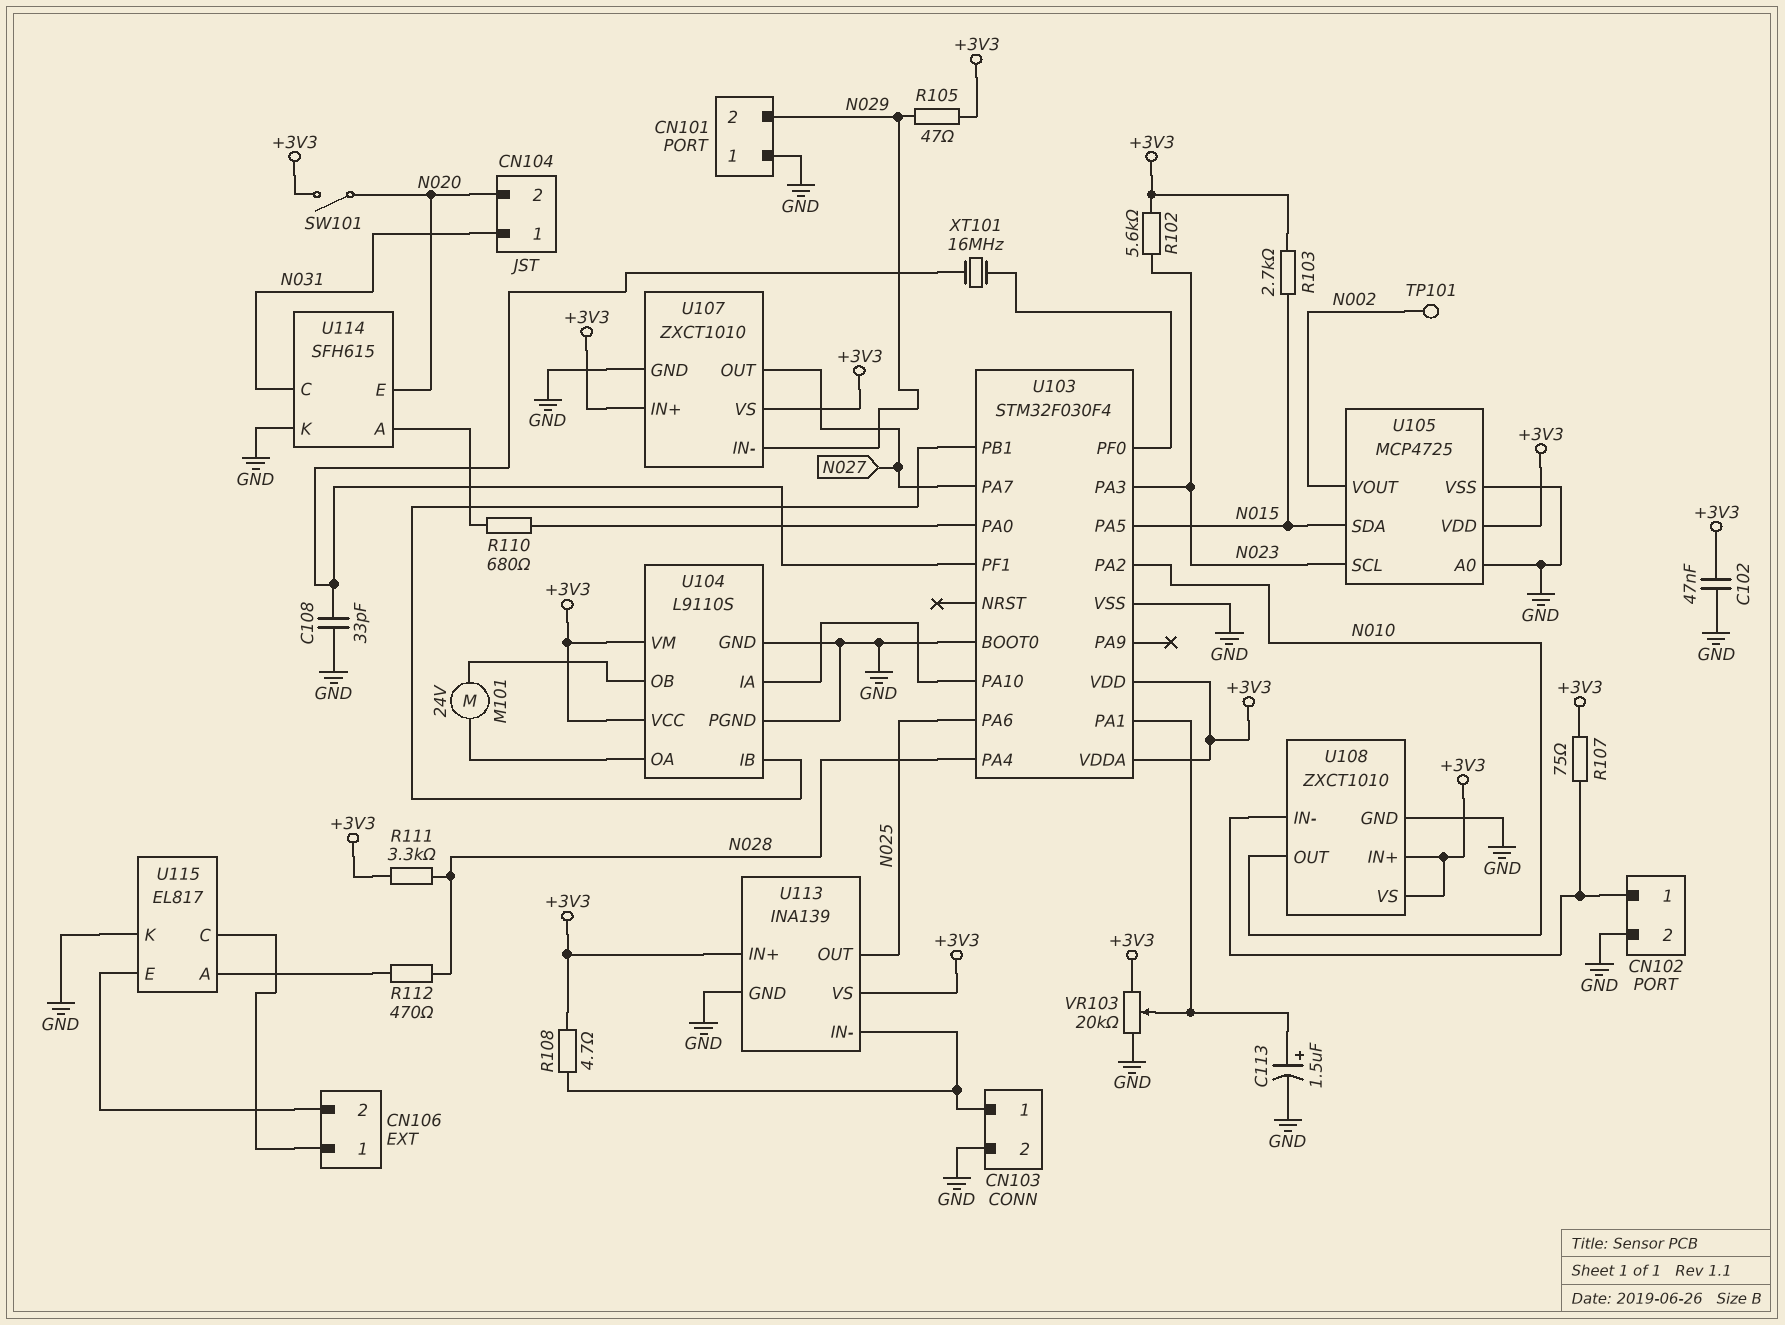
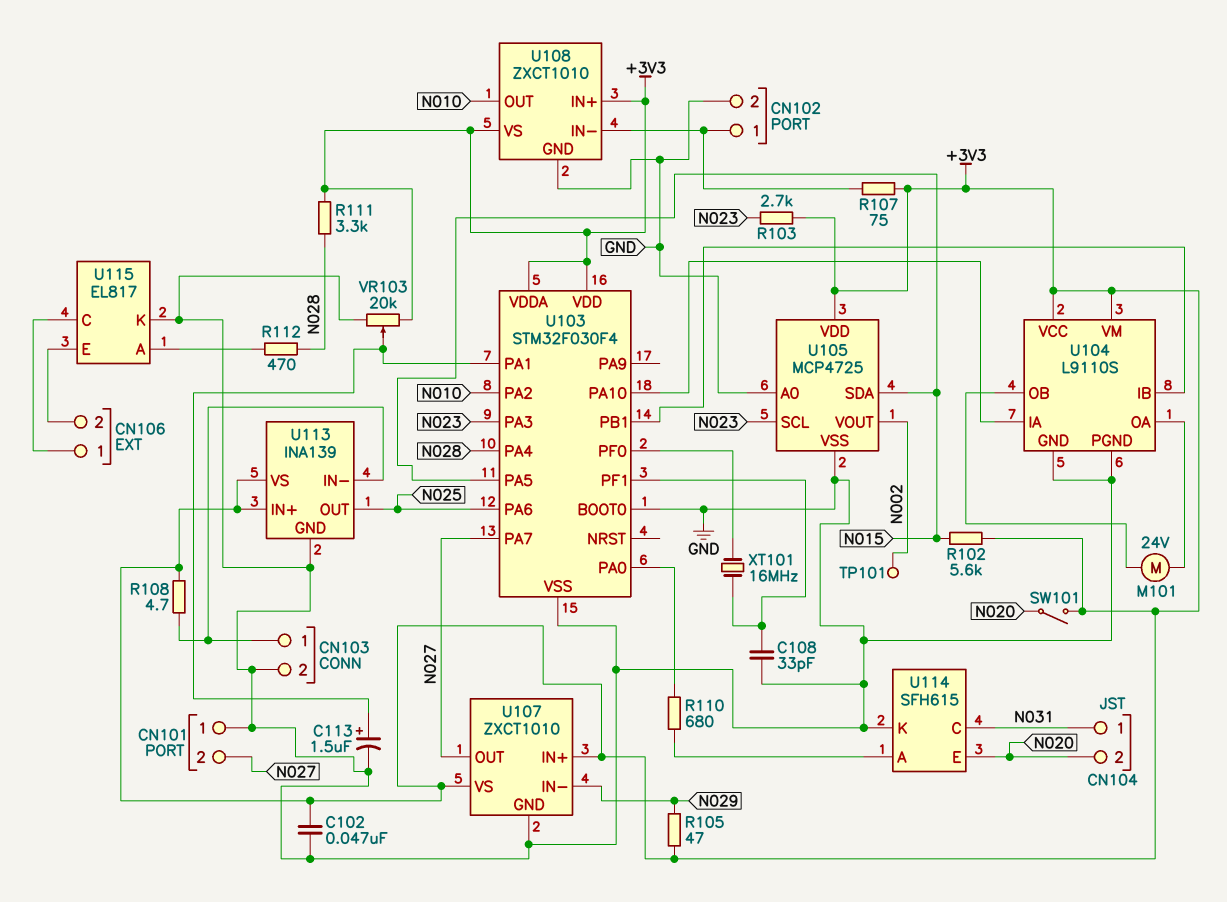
CN101 pin 2: N029 -> N027
R102: 5.6k (+3V3, N023) -> 5.6k (+3V3, N015)
R103: 2.7k (+3V3, N015) -> 2.7k (+3V3, N023)

